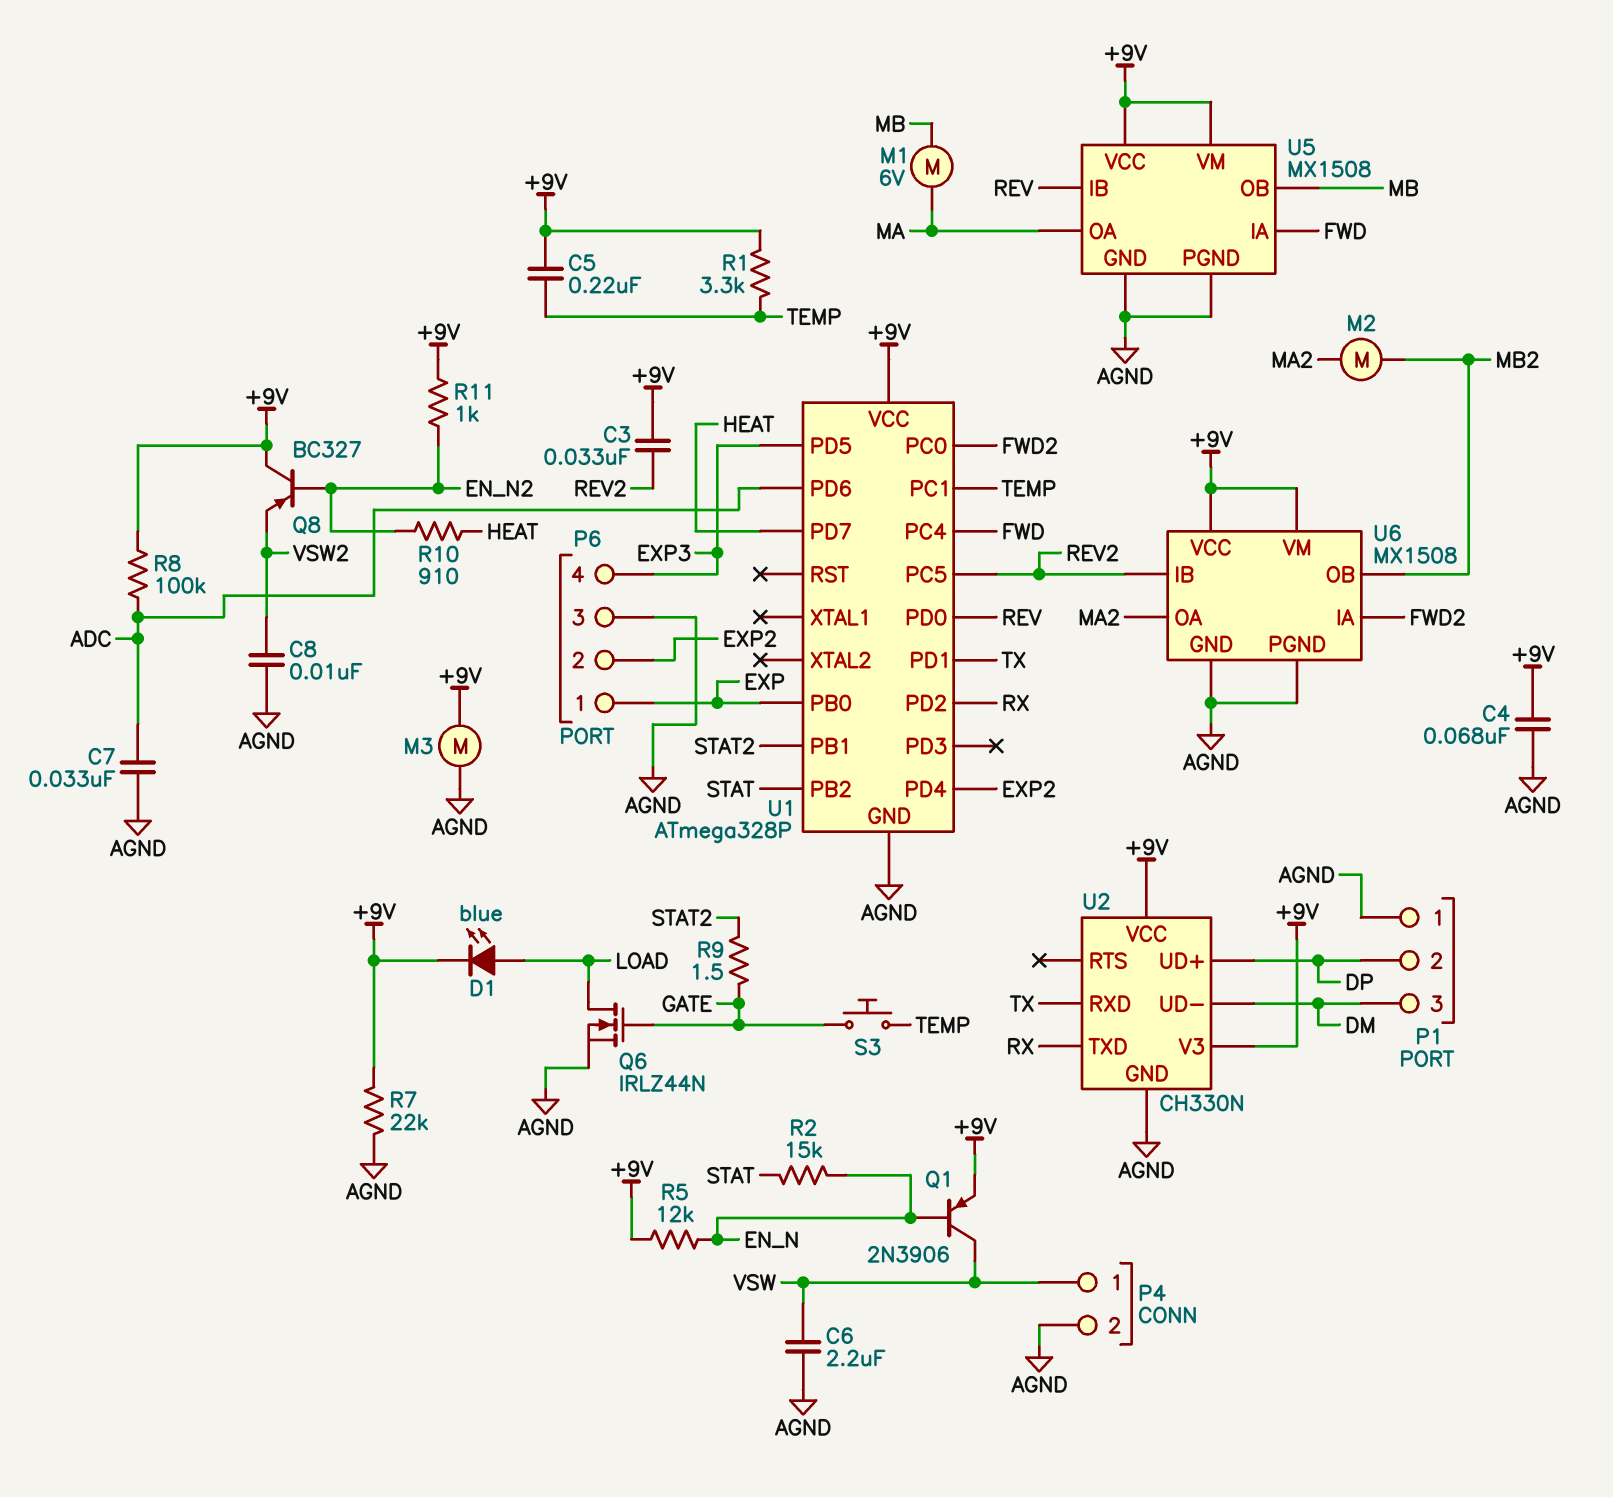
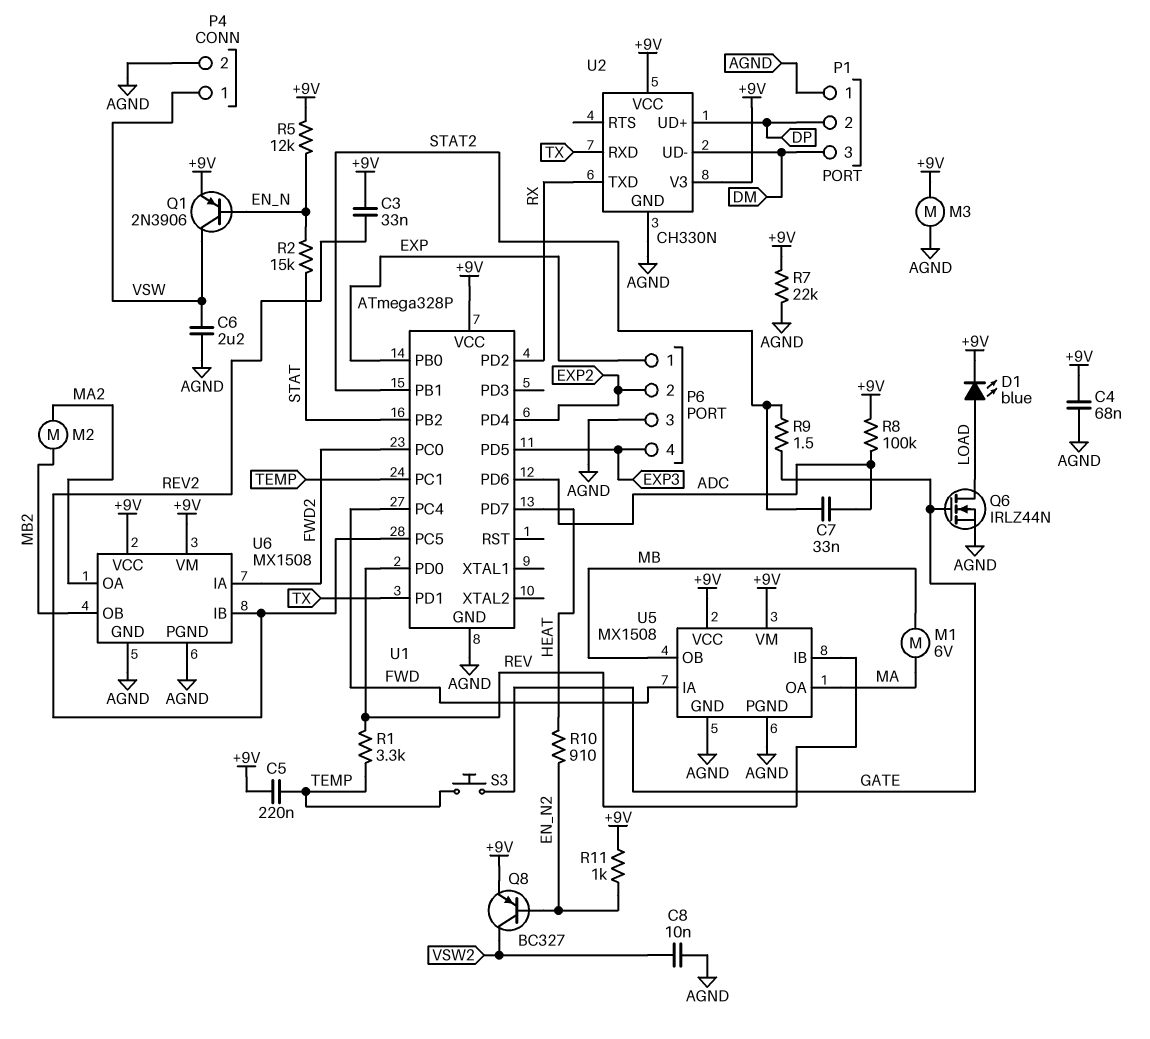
C7: 33nF (ADC, AGND) -> 33nF (ADC, STAT2)
Q8: PNP BC327 (B EN_N2, C +9V, E VSW2) -> PNP BC327 (B EN_N2, C VSW2, E +9V)
R1: 3.3k (+9V, TEMP) -> 3.3k (REV, TEMP)

